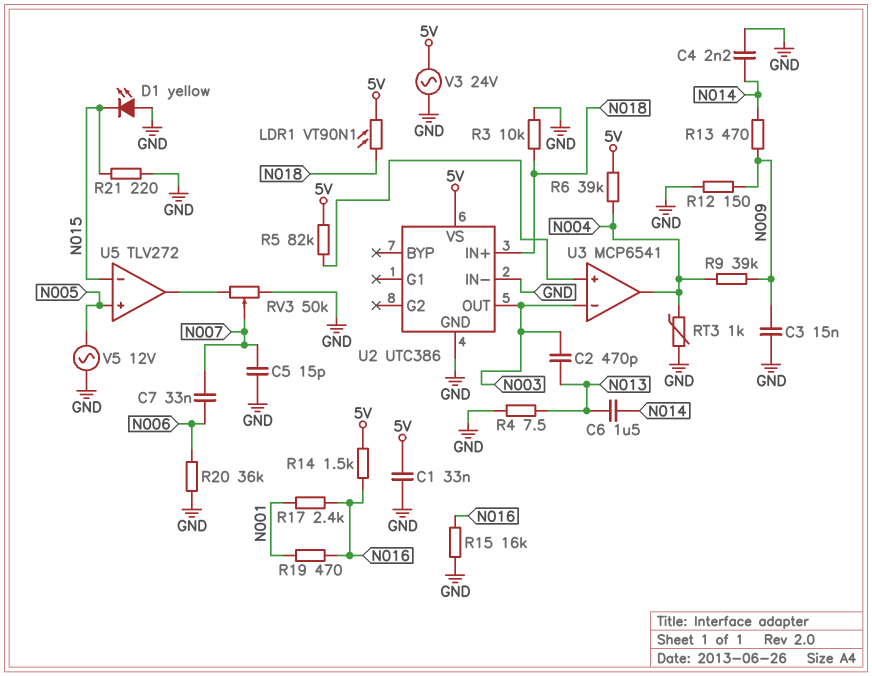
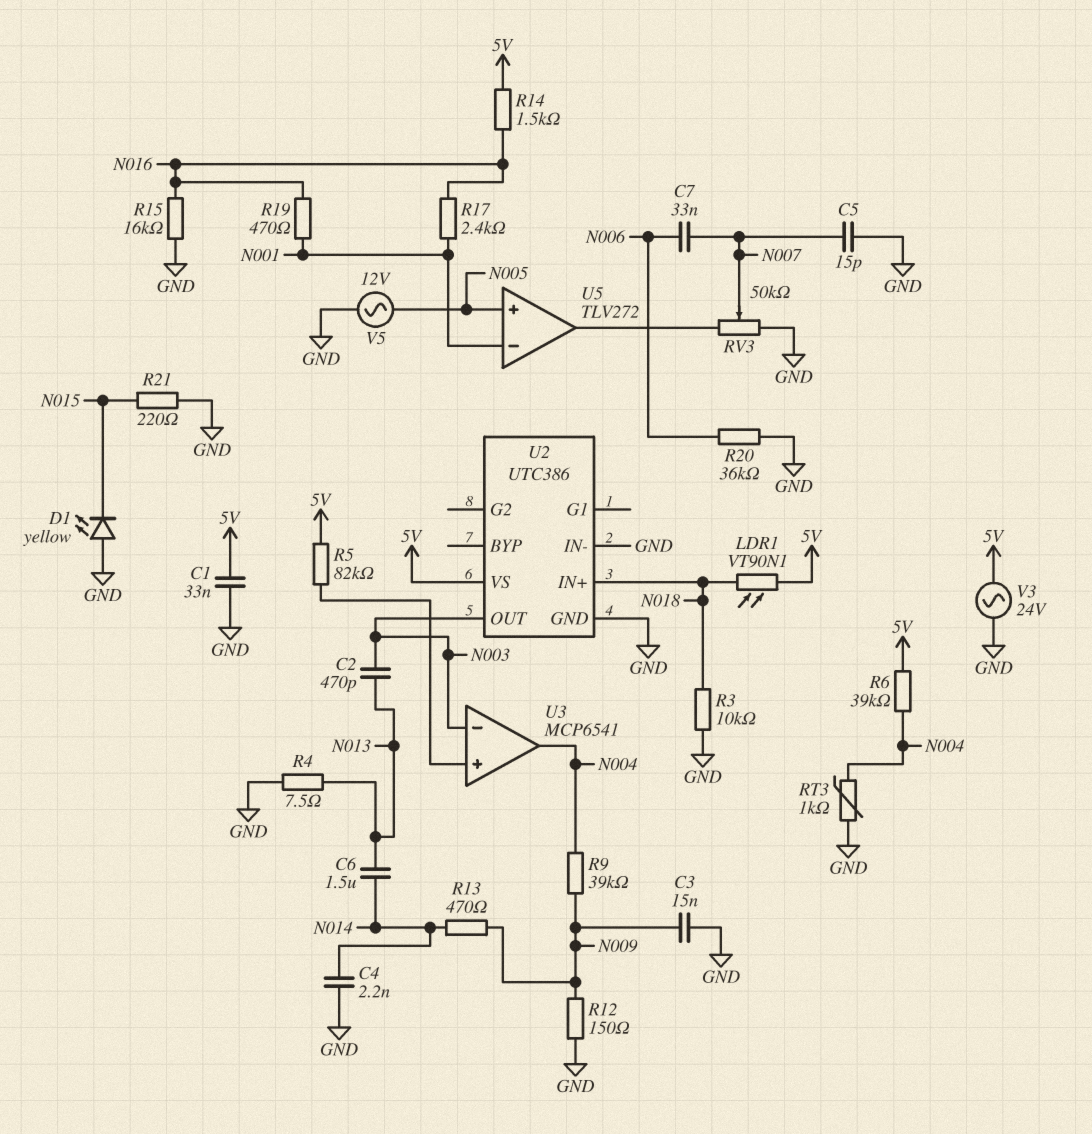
U5 pin in-: N015 -> N001

